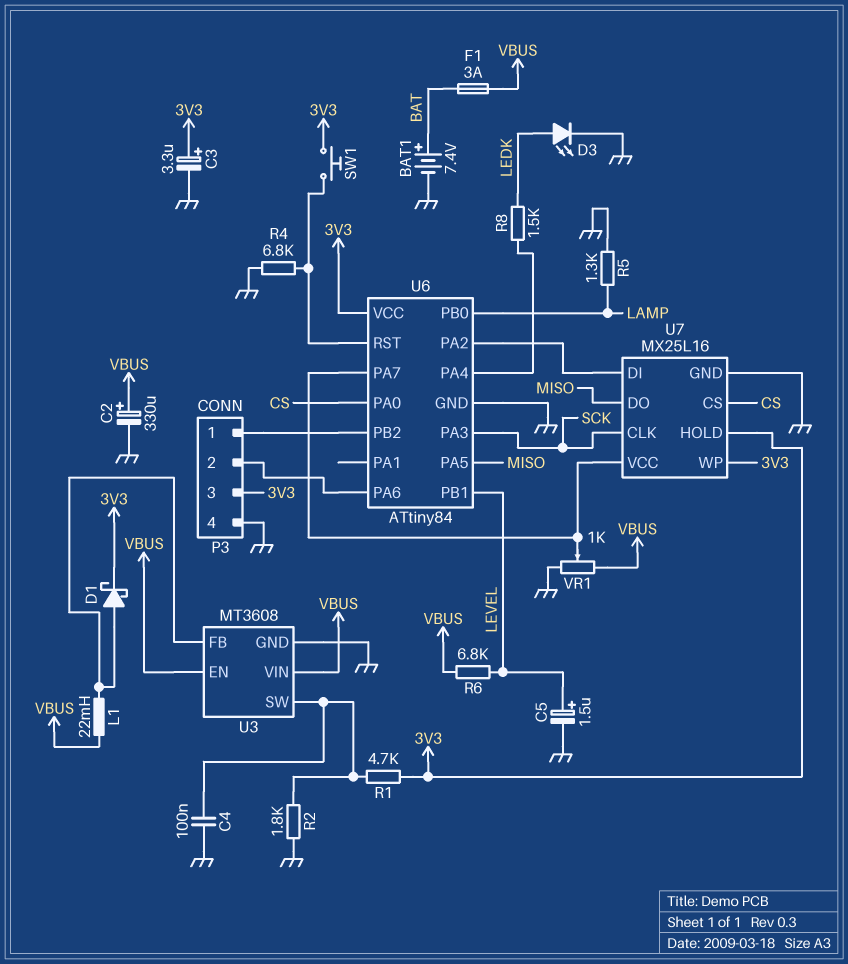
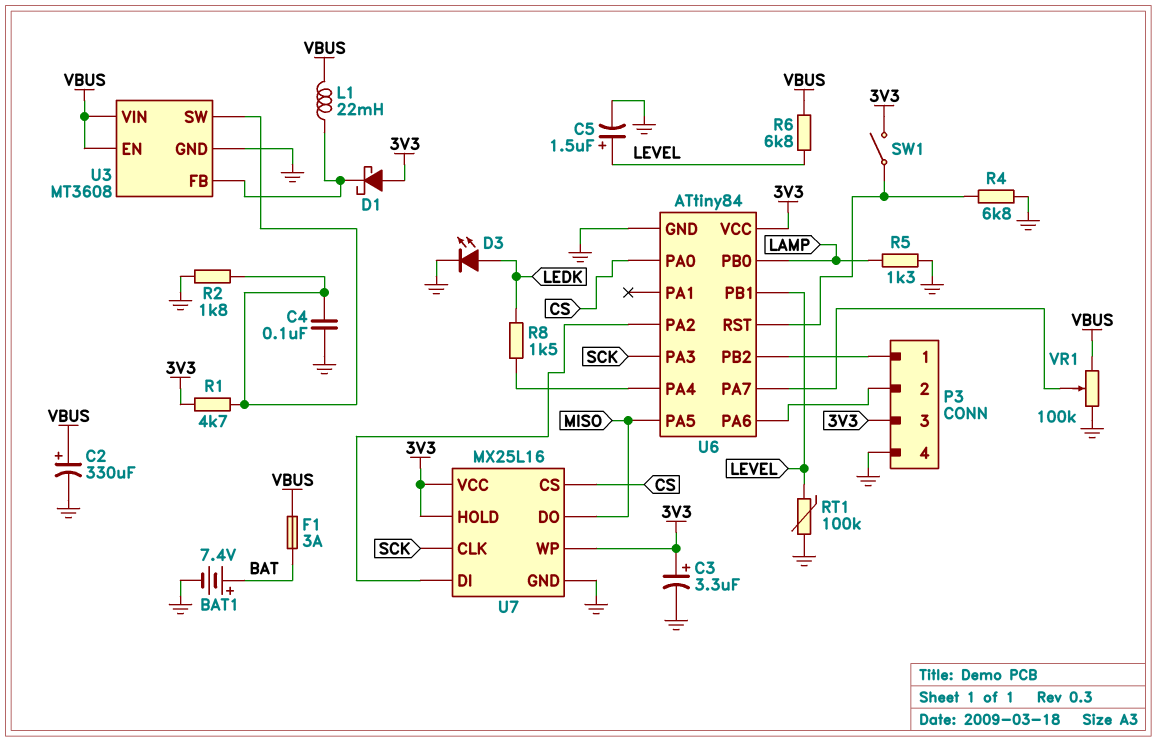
D1: schottky (A U3/FB, K 3V3) -> schottky (A 3V3, K U3/FB)
RT1: none -> 100k (GND, LEVEL)
SW1: button (3V3, U6/RST) -> switch (3V3, U6/RST)
U7 pin VCC: U6/PA7 -> 3V3
VR1: 1k (GND, VBUS, wiper U6/PA7) -> 100k (GND, VBUS, wiper U6/PA7)

